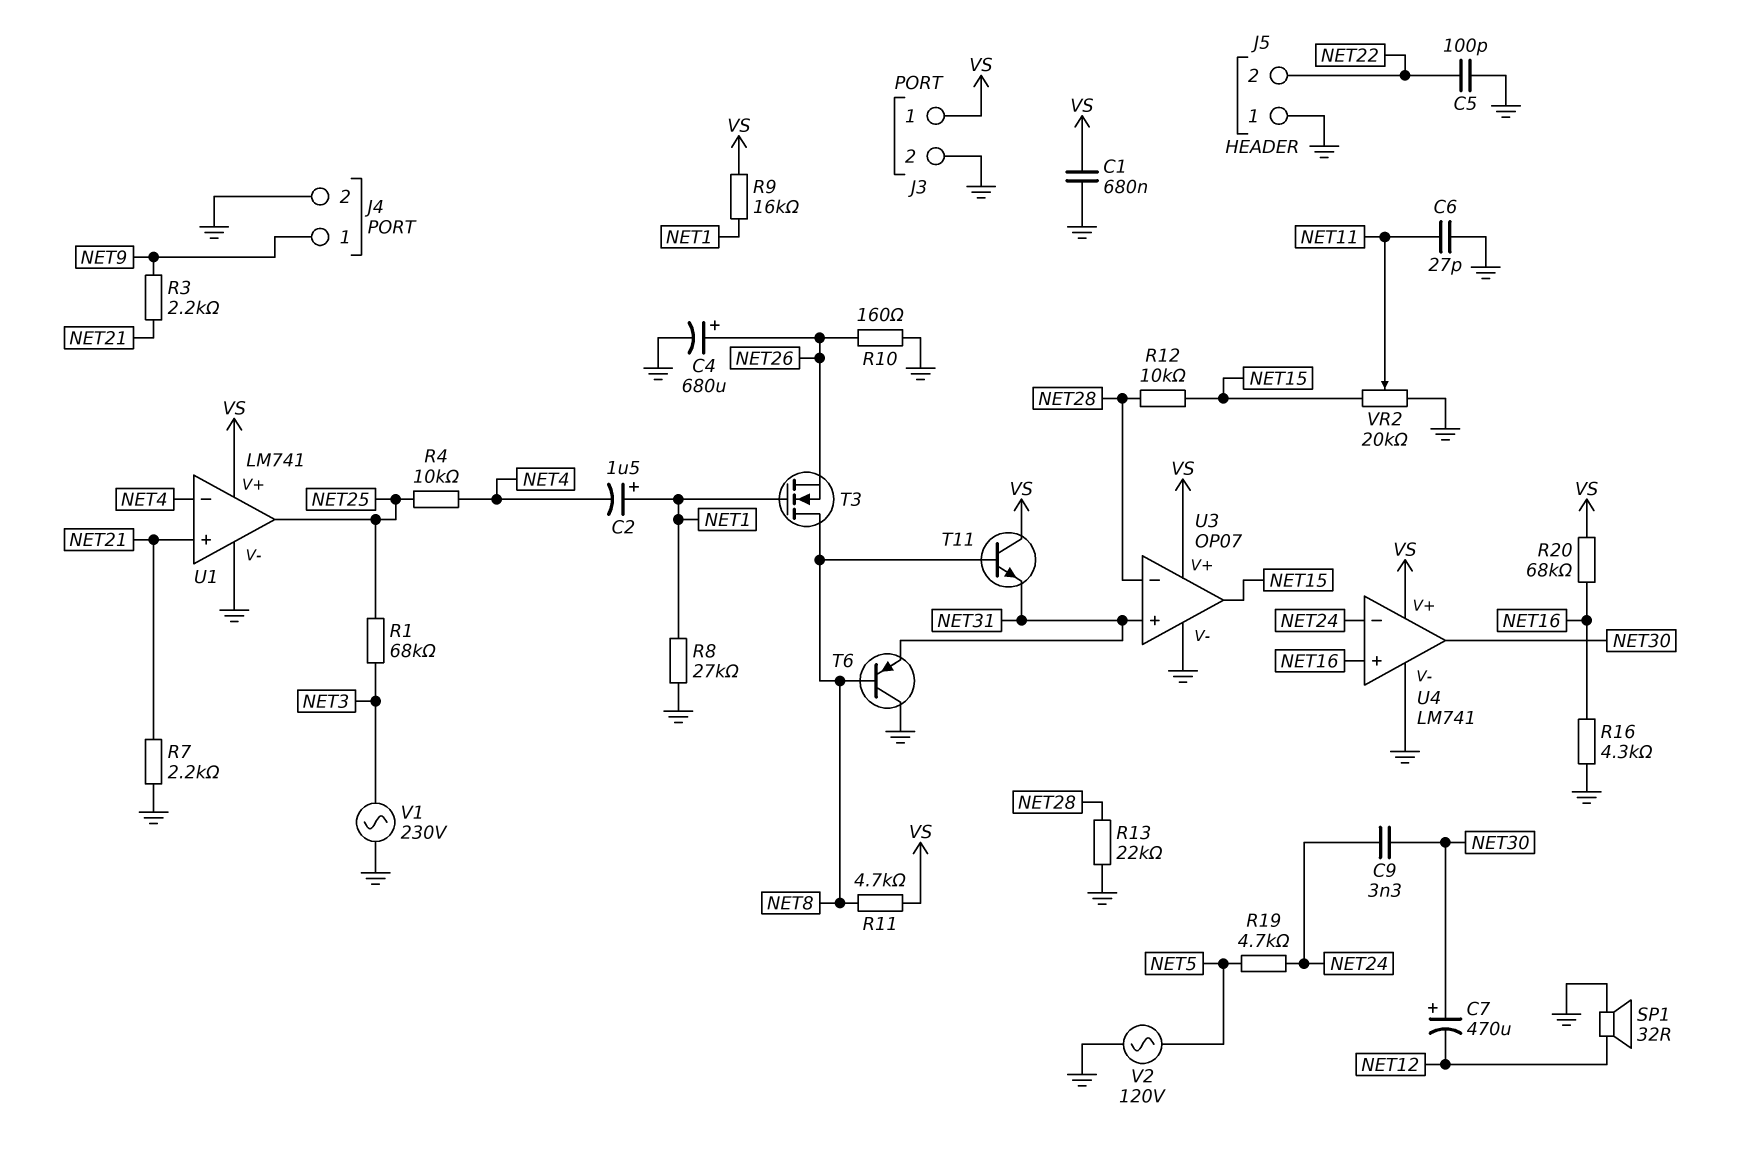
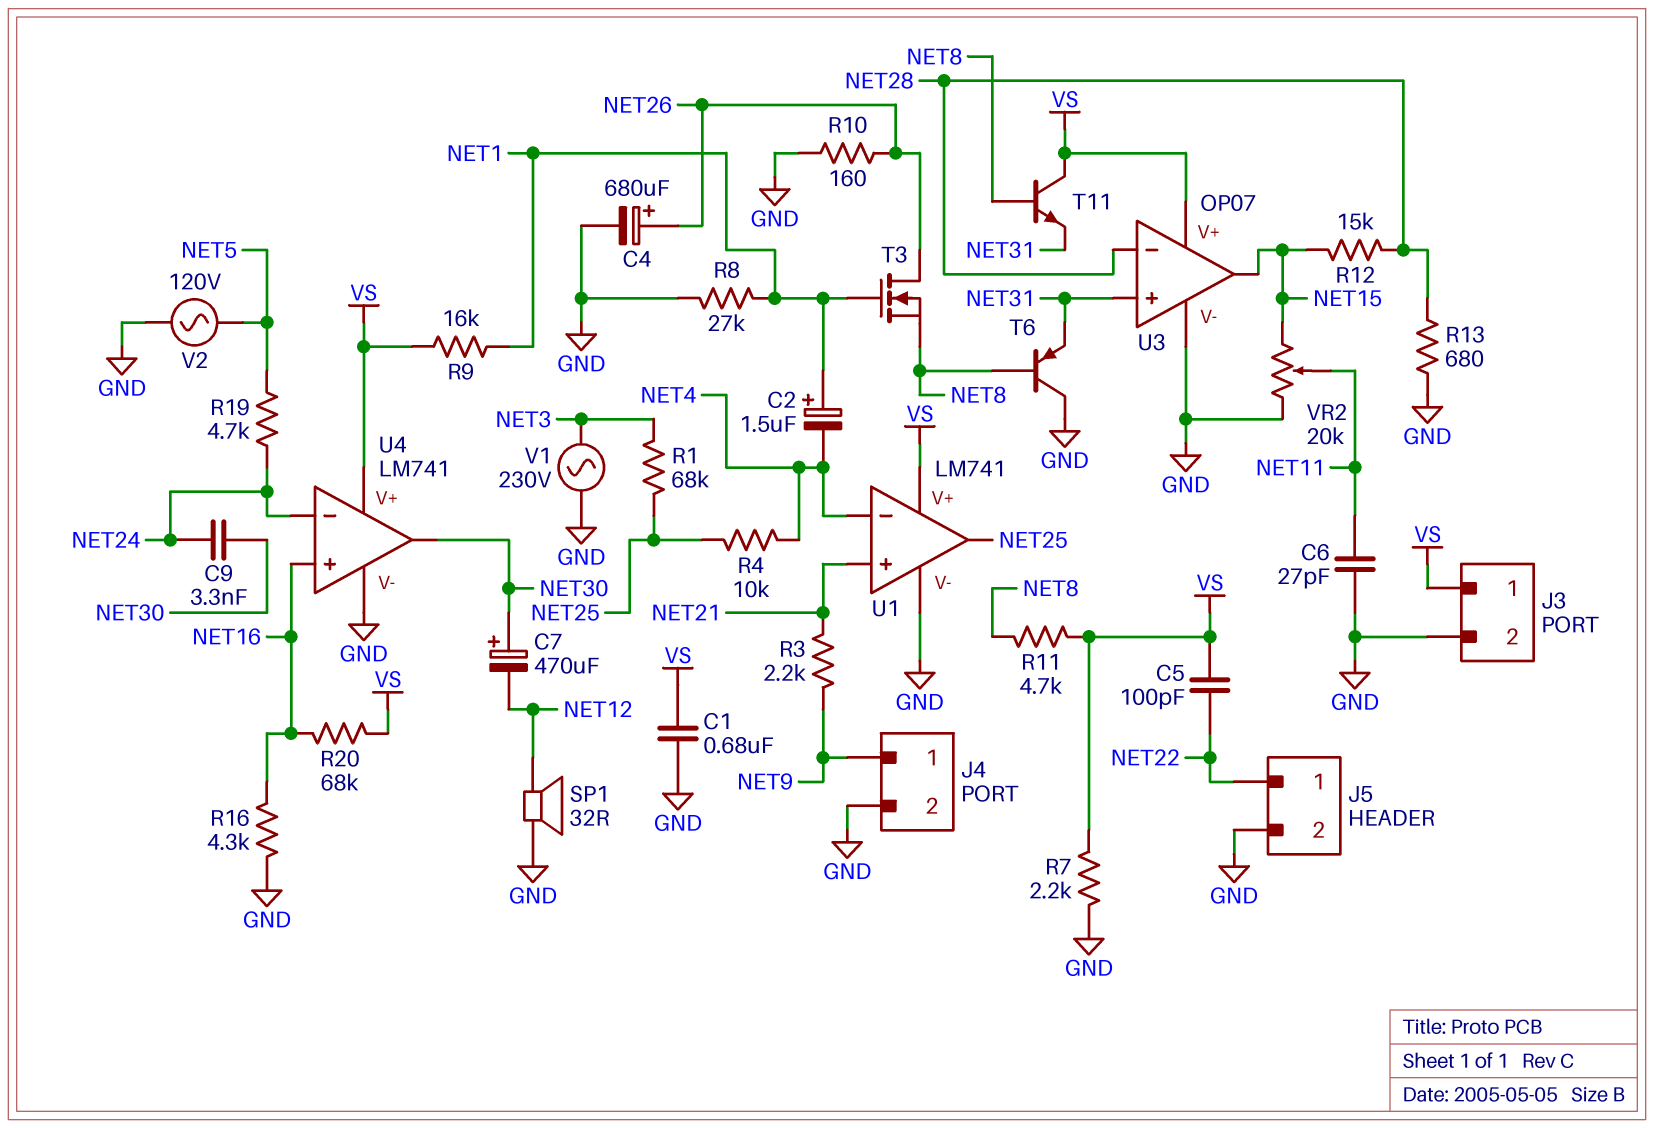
C5: 100pF (GND, NET22) -> 100pF (NET22, VS)
J5 pin 1: GND -> NET22
J5 pin 2: NET22 -> GND
R7: 2.2k (GND, NET21) -> 2.2k (GND, VS)
R12: 10k (NET15, NET28) -> 15k (NET15, NET28)
R13: 22k (GND, NET28) -> 680 (GND, NET28)
T3: NMOS (G NET1, D NET8, S NET26) -> NMOS (G NET1, D NET26, S NET8)

